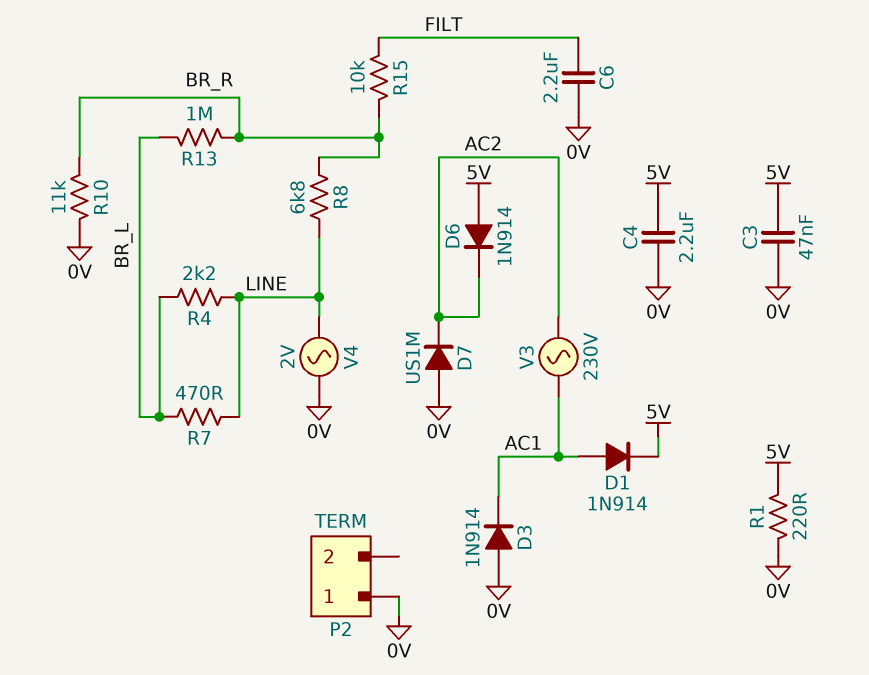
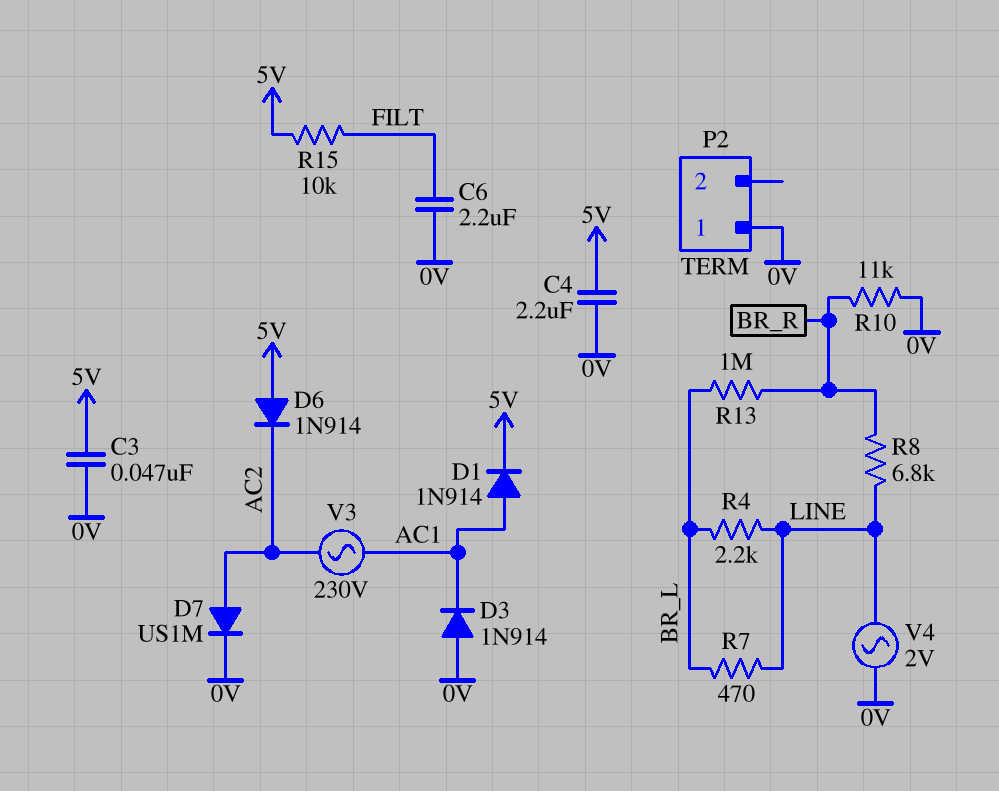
D7: diode US1M (A 0V, K AC2) -> diode US1M (A AC2, K 0V)
R1: 220 (0V, 5V) -> none
R15: 10k (BR_R, FILT) -> 10k (5V, FILT)

